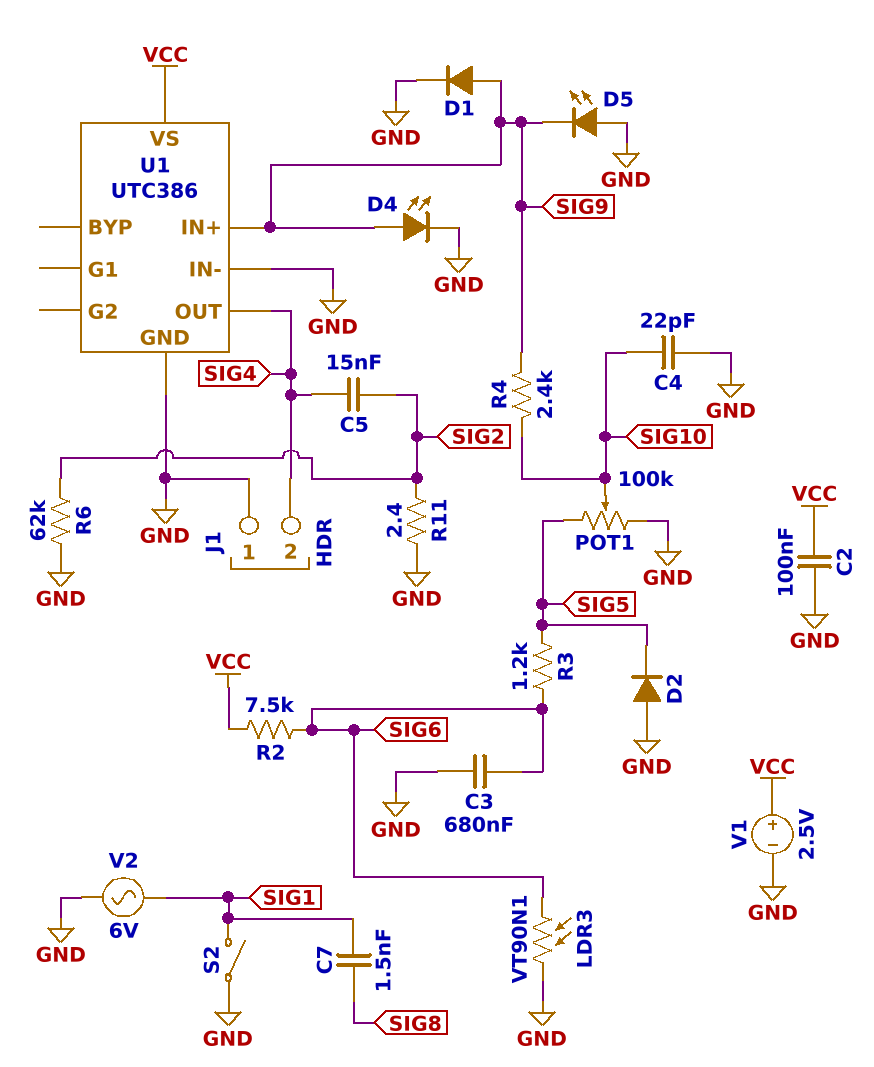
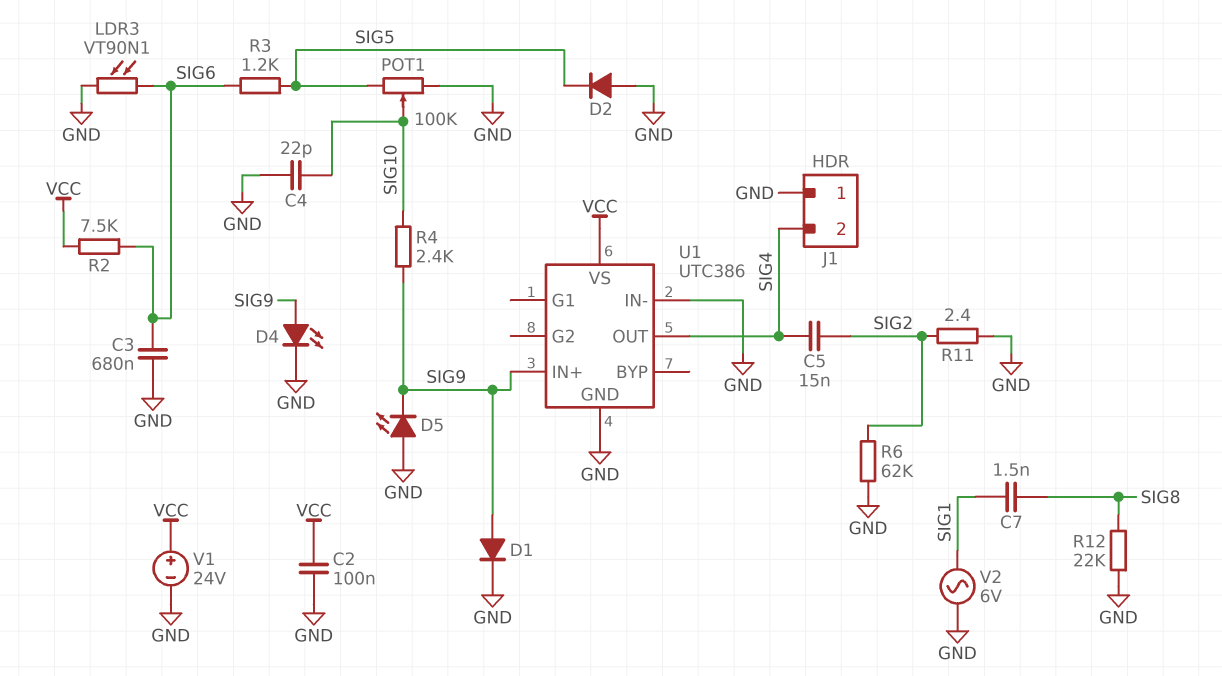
R12: none -> 22k (GND, SIG8)
S2: switch (GND, SIG1) -> none
V1: 2.5V (plus VCC, minus GND) -> 24V (plus VCC, minus GND)

